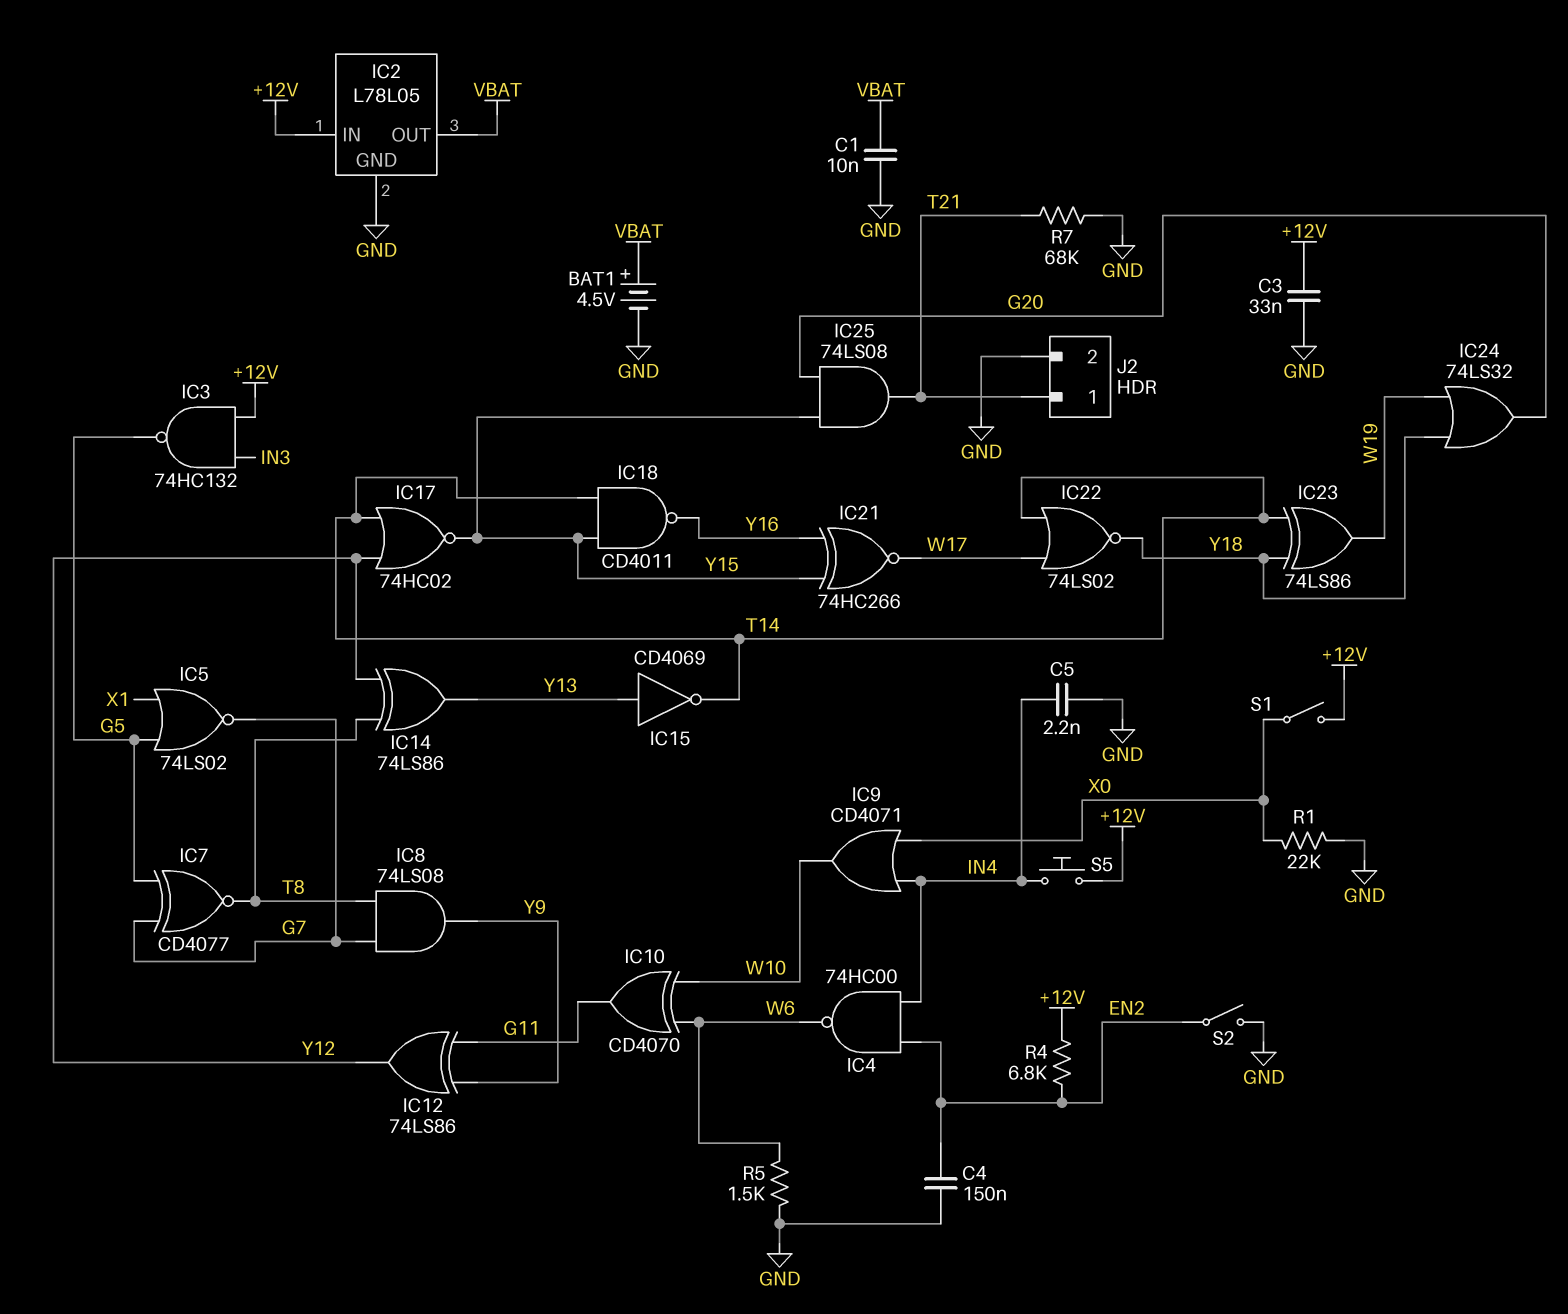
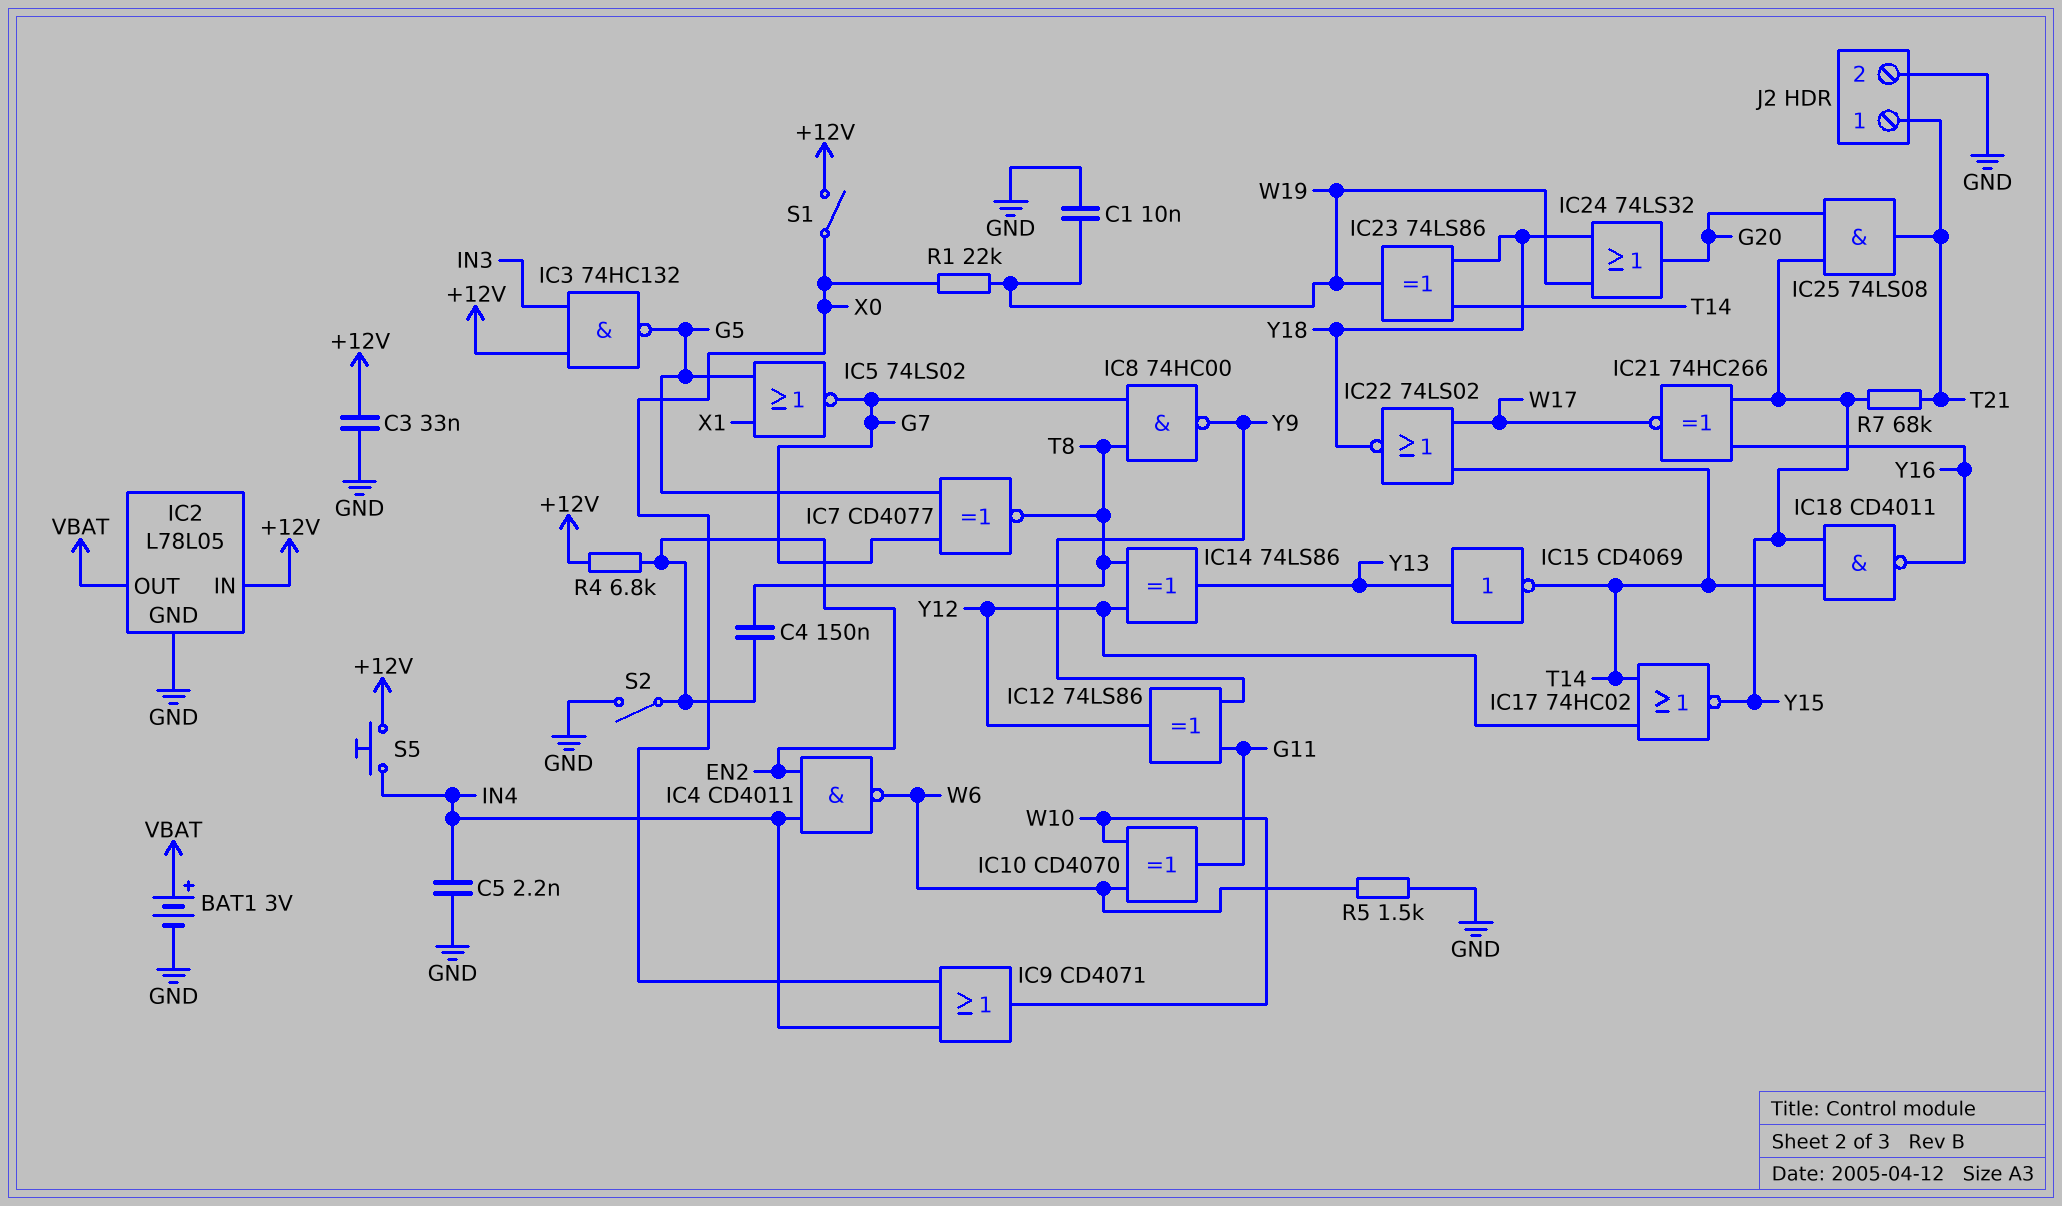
BAT1: 4.5V (plus VBAT, minus GND) -> 3V (plus VBAT, minus GND)
C1: 10nF (GND, VBAT) -> 10nF (GND, W19)
C4: 150nF (EN2, GND) -> 150nF (EN2, T8)
IC4: NAND 74HC00 (in EN2, in IN4, out W6) -> NAND CD4011 (in EN2, in IN4, out W6)
IC8: AND 74LS08 (in G7, in T8, out Y9) -> NAND 74HC00 (in G7, in T8, out Y9)
R1: 22k (GND, X0) -> 22k (W19, X0)
R7: 68k (GND, T21) -> 68k (T21, Y15)

